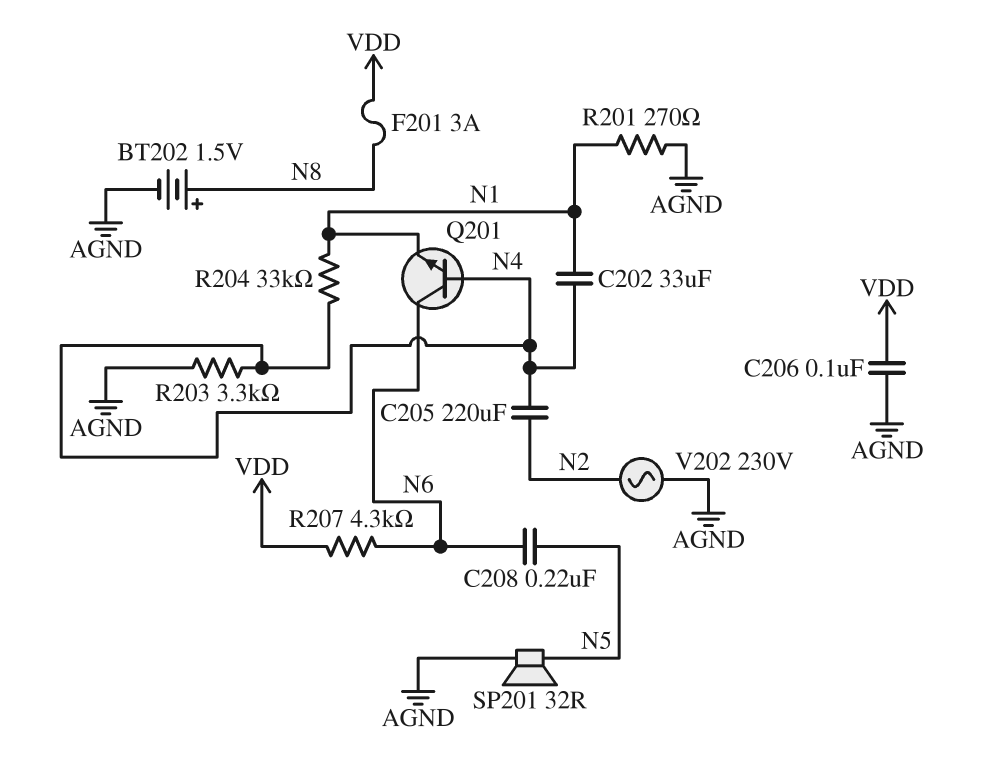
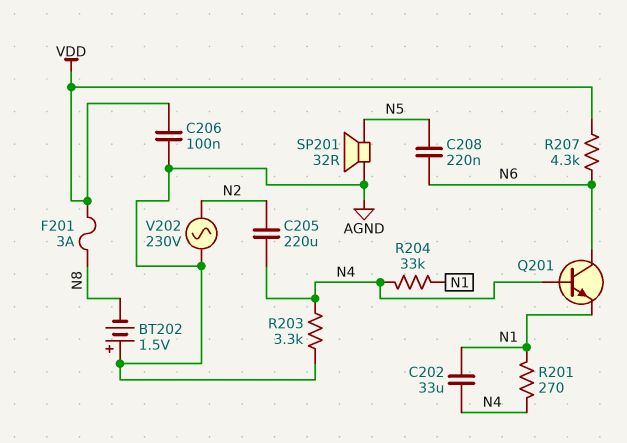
BT202: 1.5V (plus N8, minus AGND) -> 1.5V (plus AGND, minus N8)
R201: 270 (AGND, N1) -> 270 (N1, N4)

